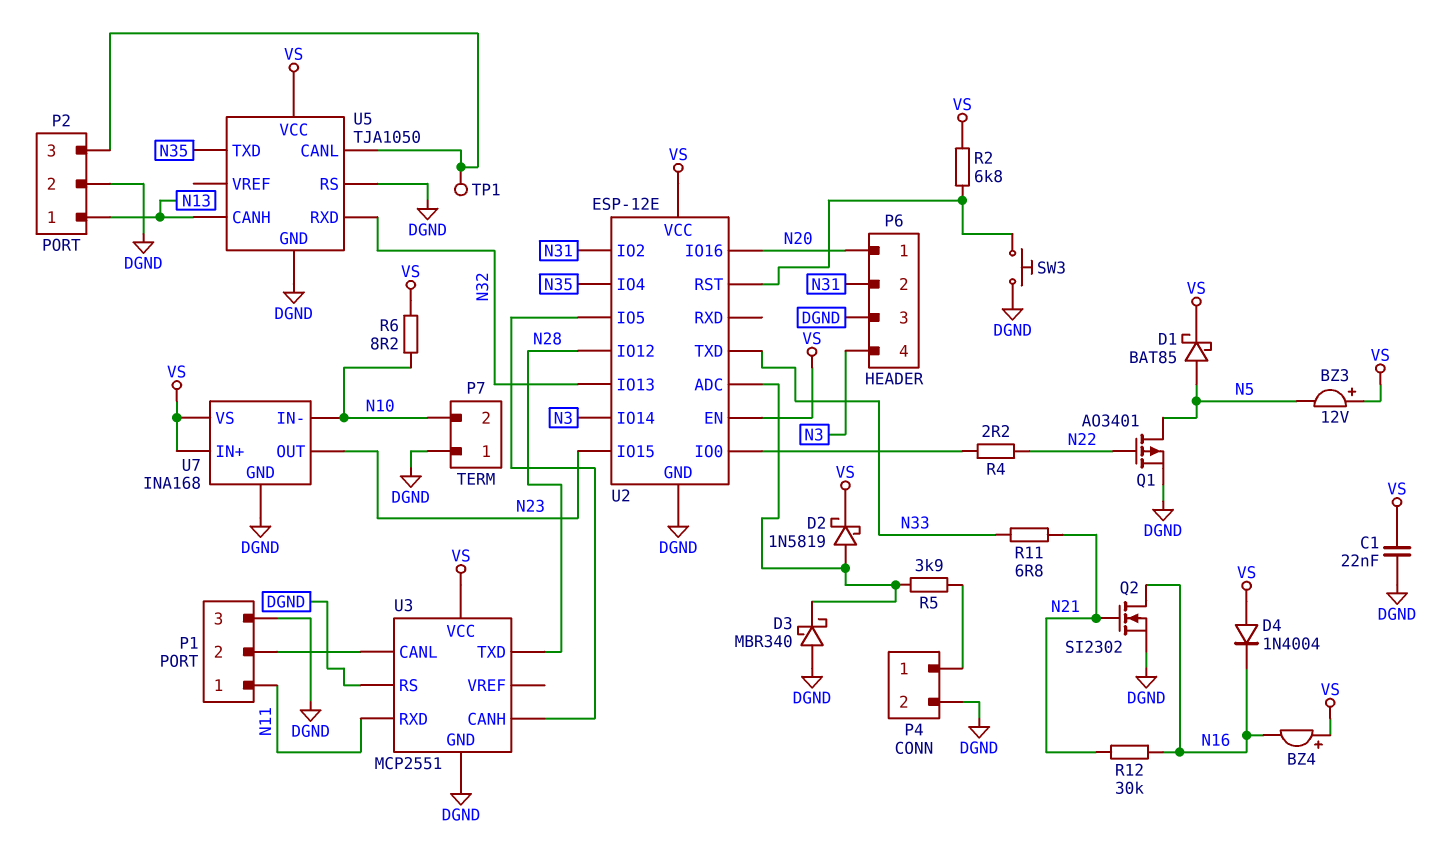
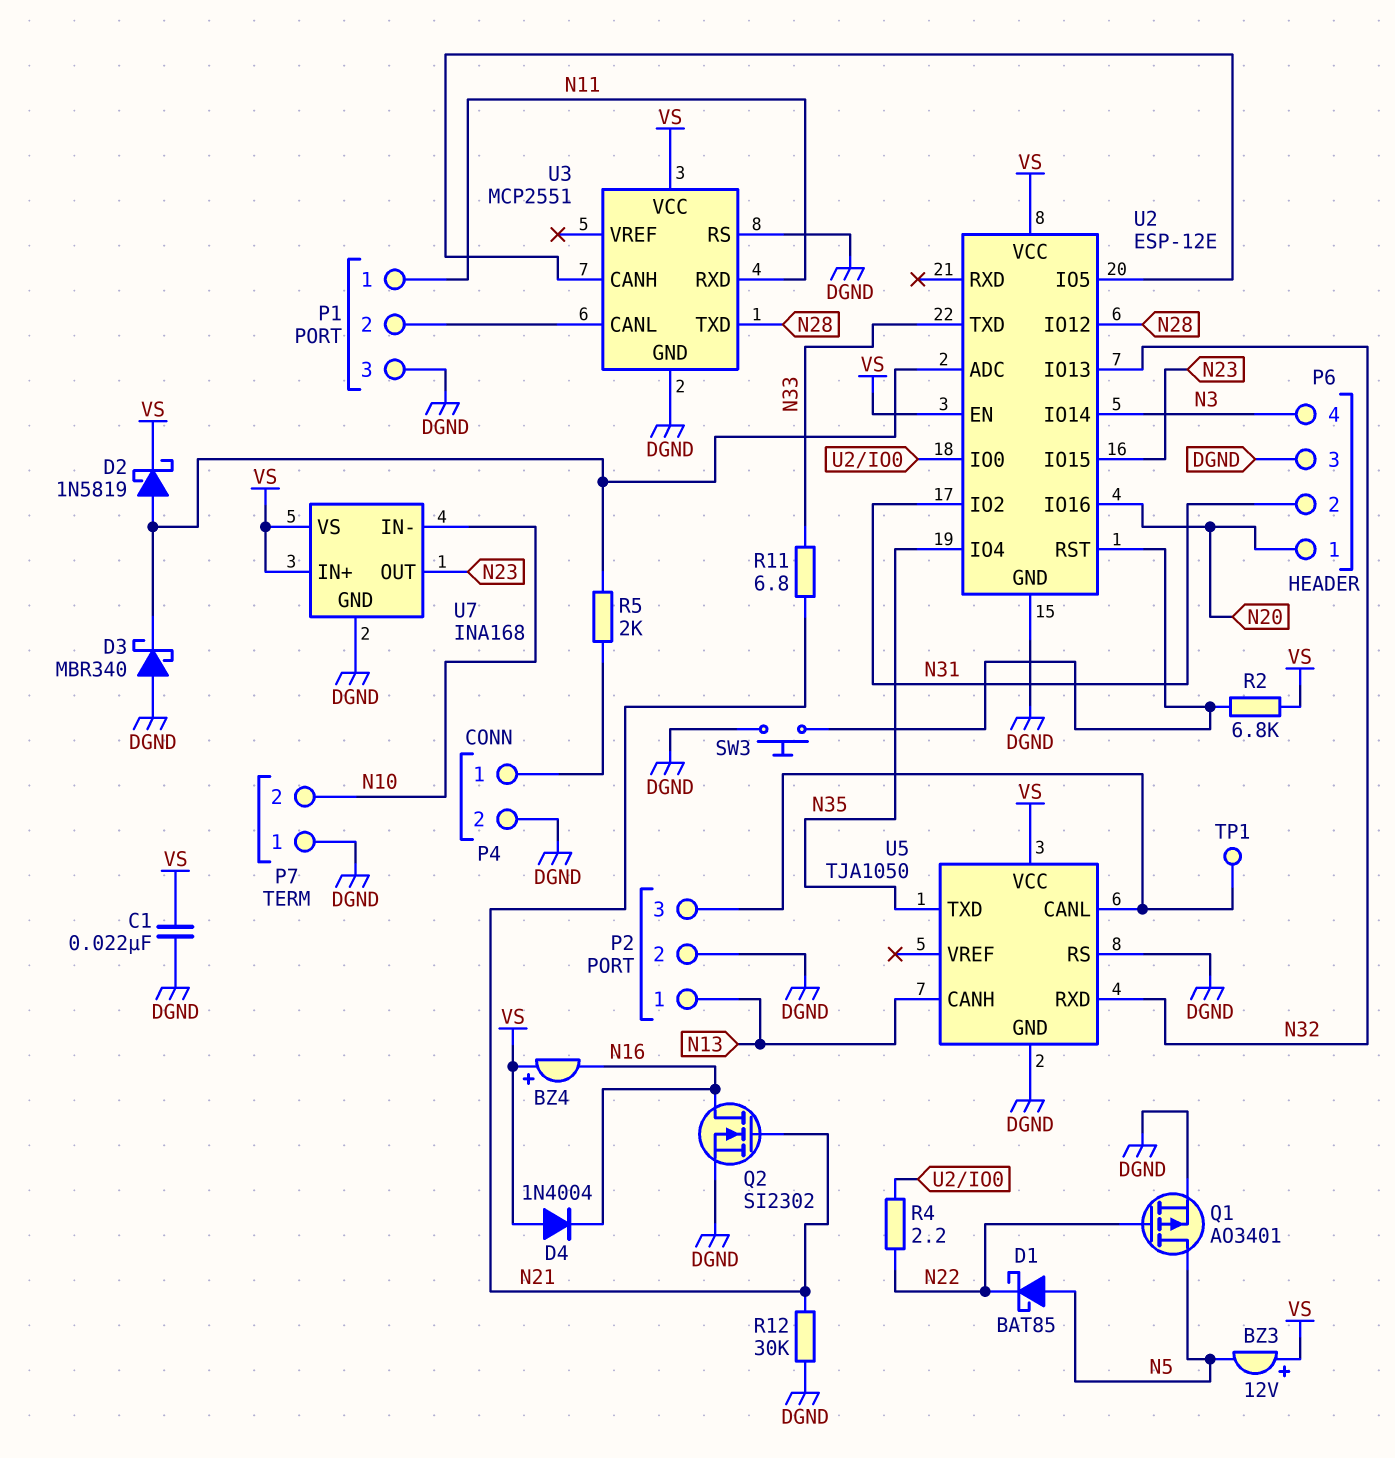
D1: schottky BAT85 (A N5, K VS) -> schottky BAT85 (A N5, K N22)
R5: 3.9k (P4/1, U2/ADC) -> 2k (P4/1, U2/ADC)
R6: 8.2 (N10, VS) -> none
R12: 30k (N16, N21) -> 30k (DGND, N21)

